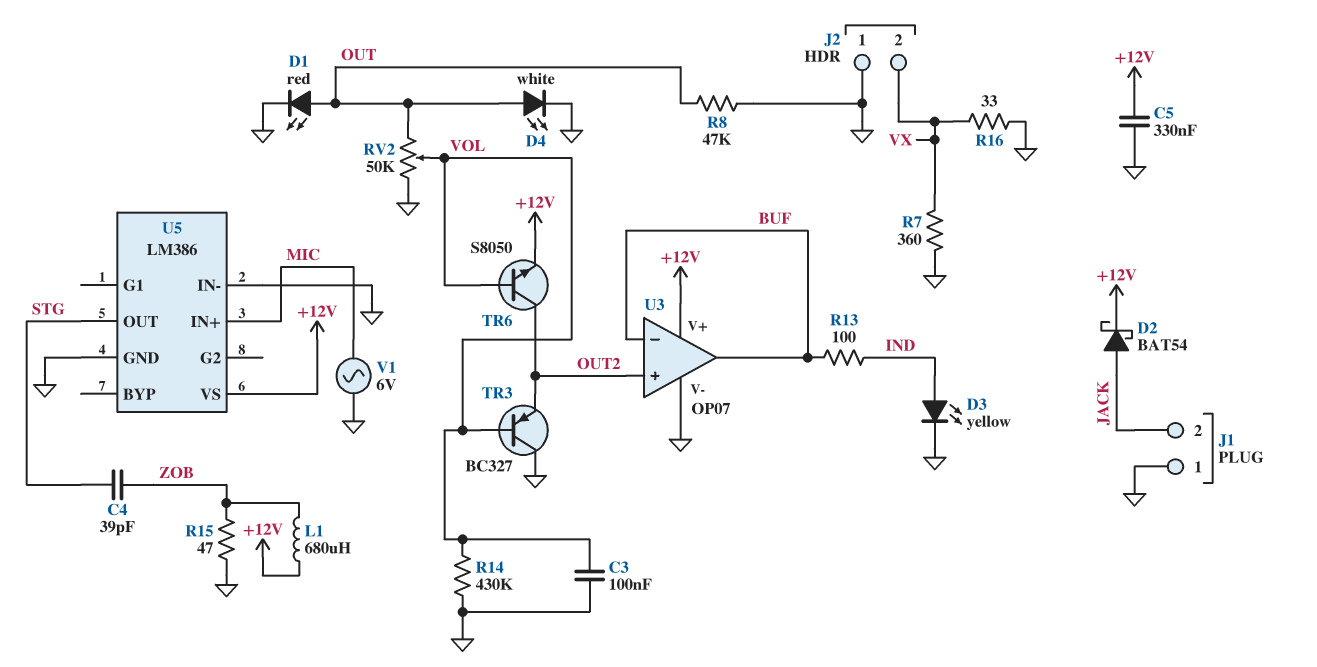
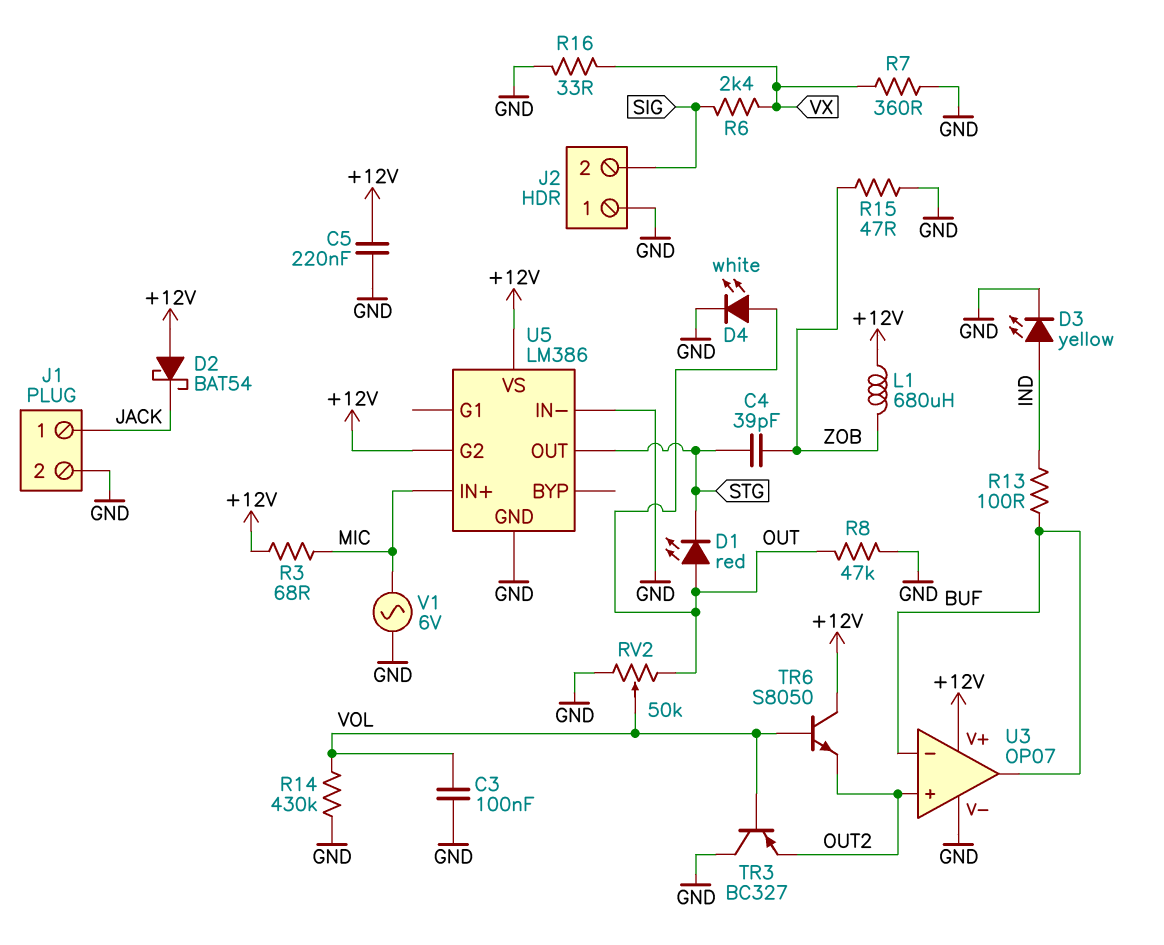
C5: 330nF (+12V, GND) -> 220nF (+12V, GND)
D1: LED red (A OUT, K GND) -> LED red (A OUT, K STG)
D2: schottky BAT54 (A JACK, K +12V) -> schottky BAT54 (A +12V, K JACK)
J1 pin 1: GND -> JACK
J1 pin 2: JACK -> GND
J2 pin 2: VX -> SIG
R3: none -> 68 (+12V, MIC)
R6: none -> 2.4k (SIG, VX)
TR6: NPN S8050 (B VOL, C OUT2, E +12V) -> NPN S8050 (B VOL, C +12V, E OUT2)
U5 pin G2: none -> +12V

